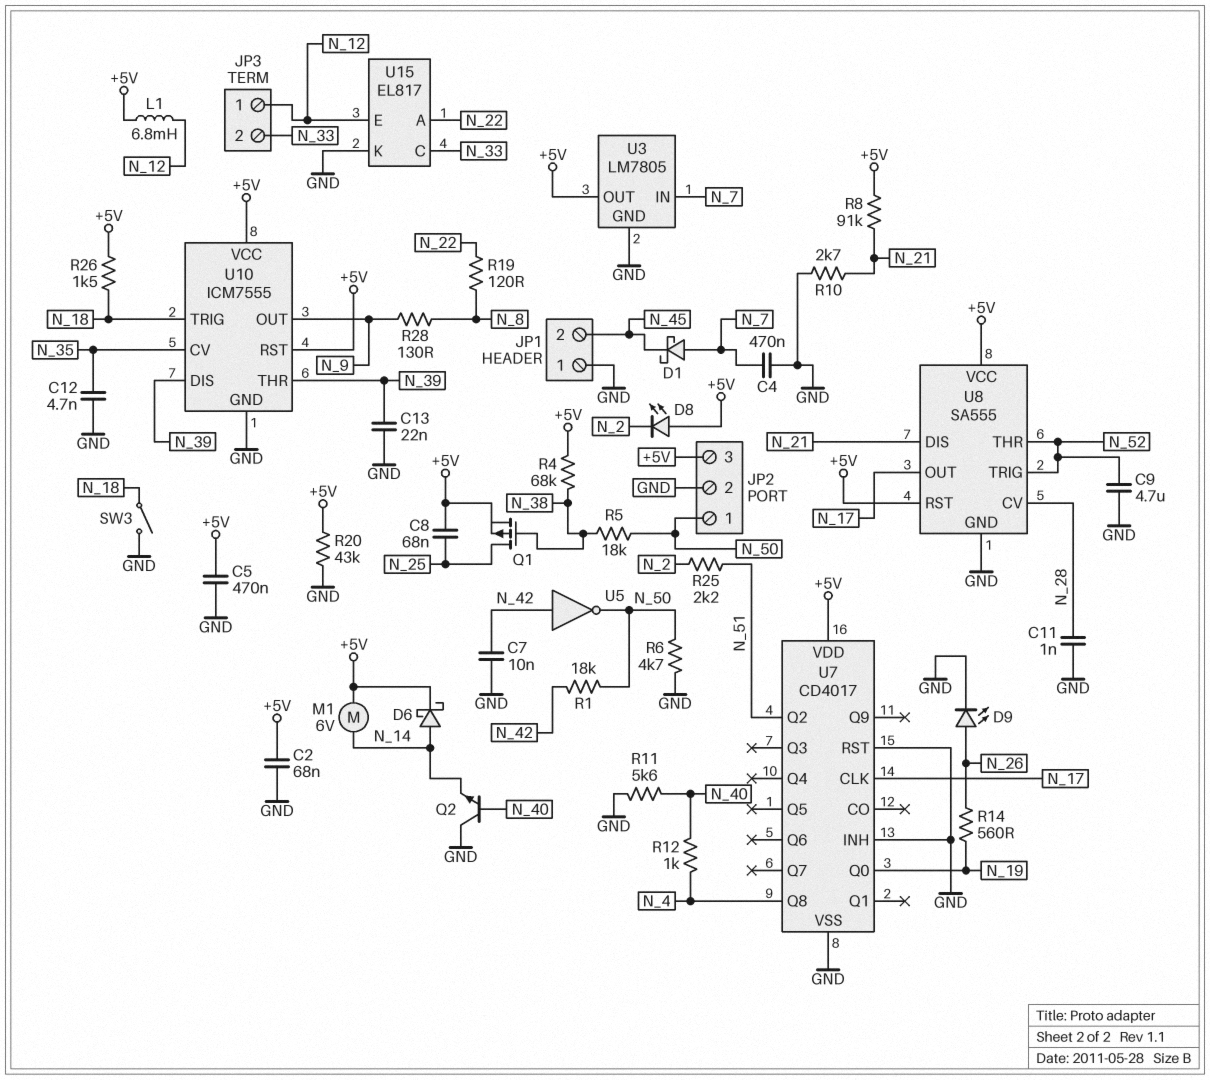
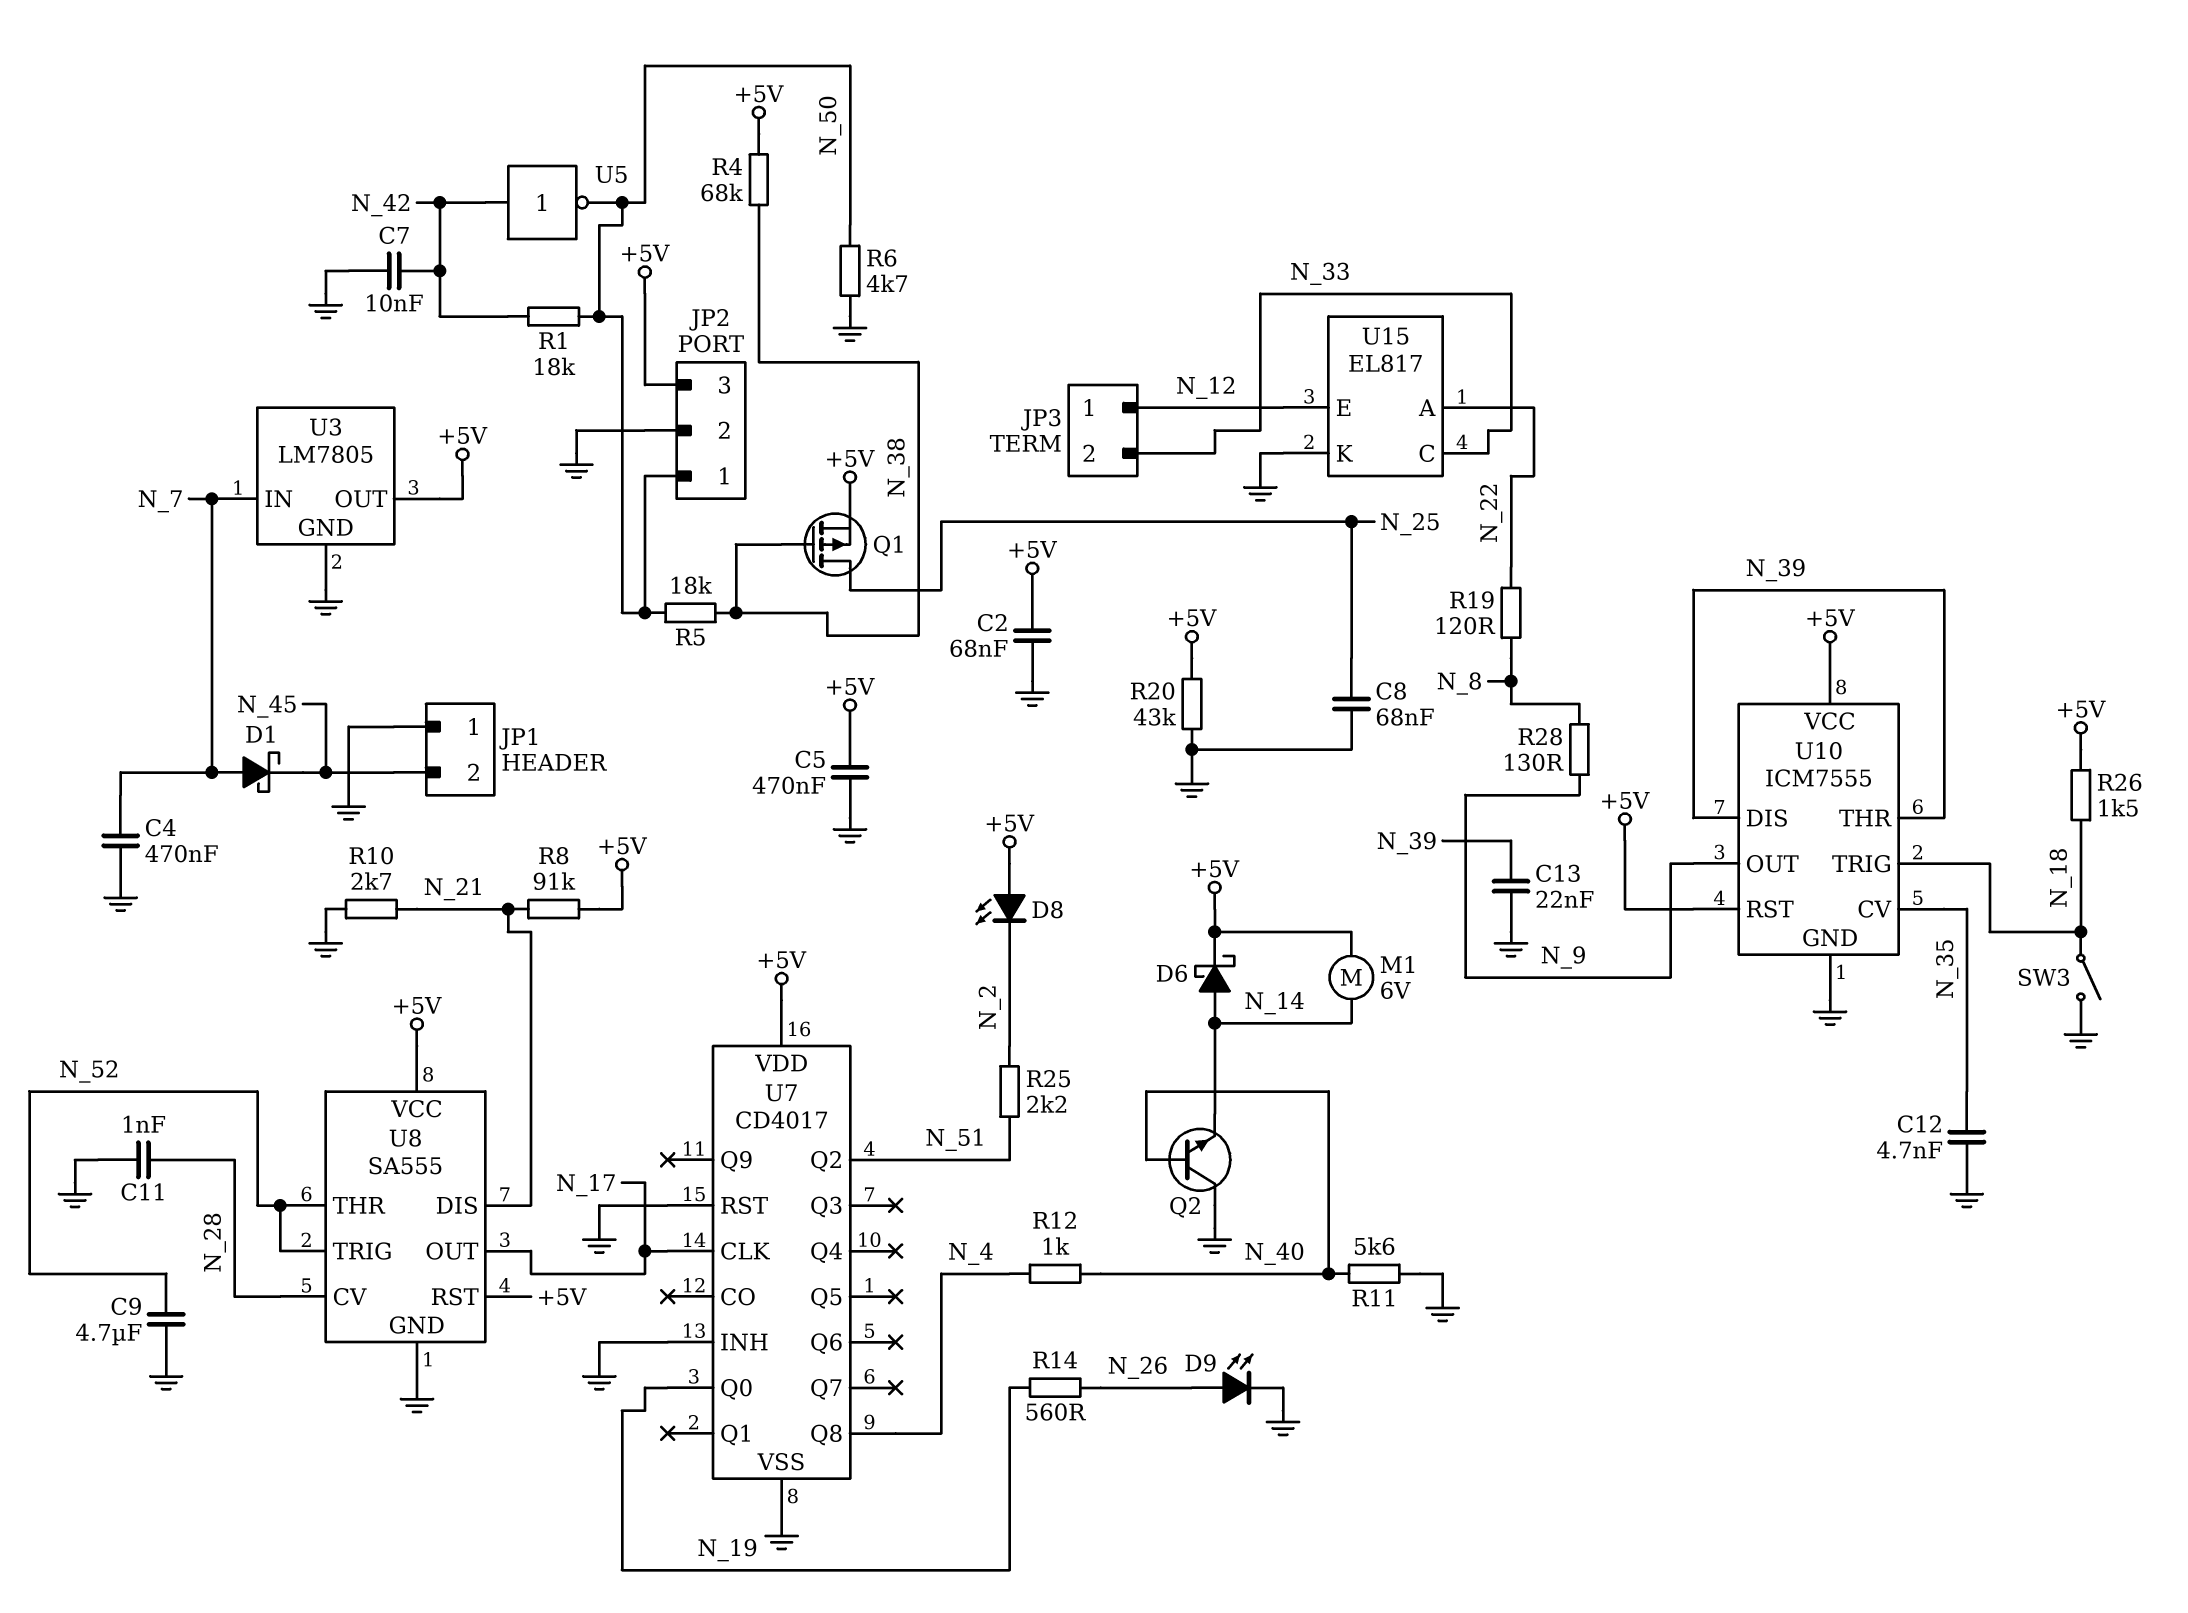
C8: 68nF (+5V, N_25) -> 68nF (GND, N_25)
L1: 6.8mH (+5V, N_12) -> none

